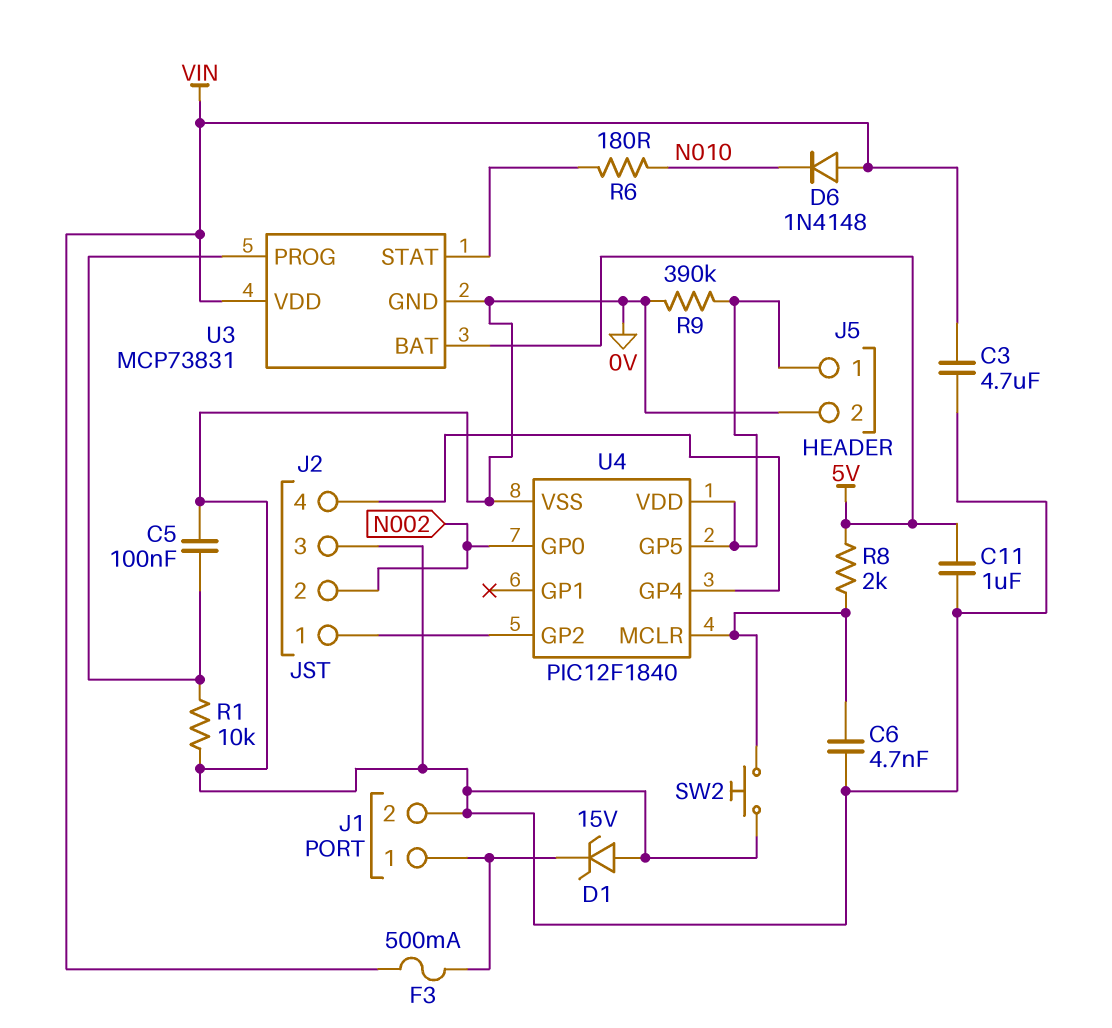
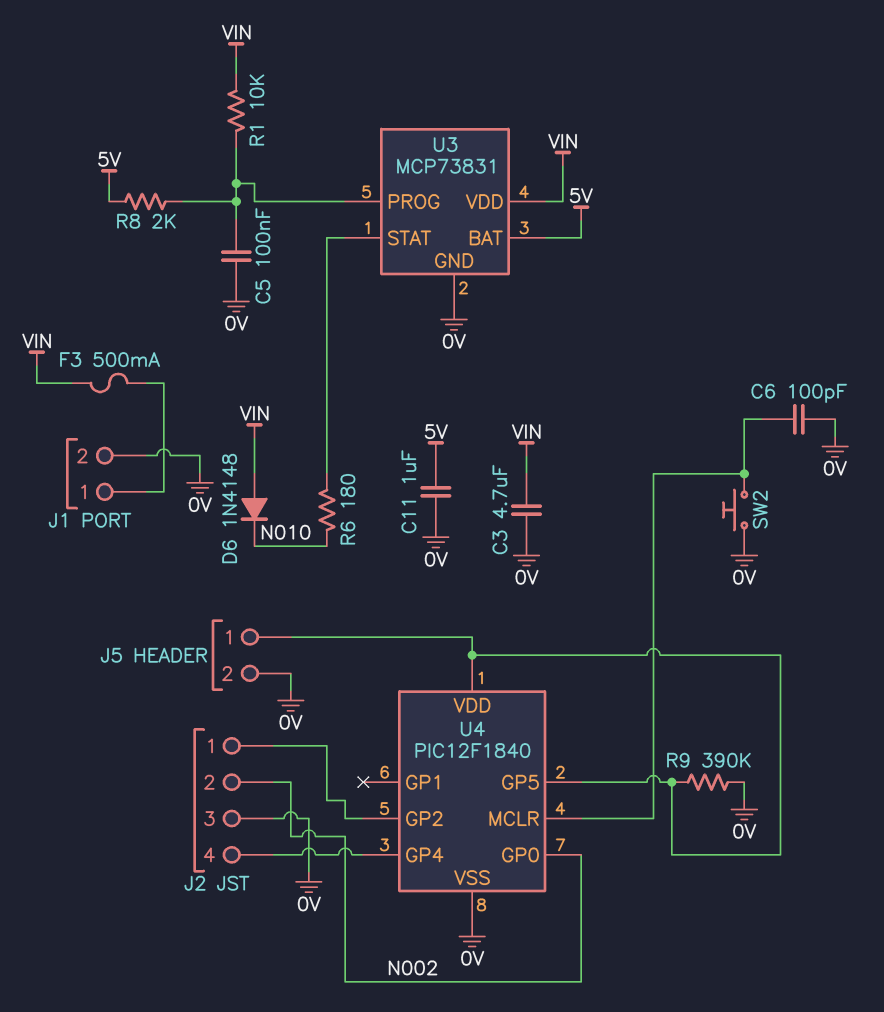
C6: 4.7nF (0V, U4/MCLR) -> 100pF (0V, U4/MCLR)
D1: zener 15V (A 0V, K J1/1) -> none
R1: 10k (0V, U3/PROG) -> 10k (U3/PROG, VIN)
R8: 2k (5V, U4/MCLR) -> 2k (5V, U3/PROG)

